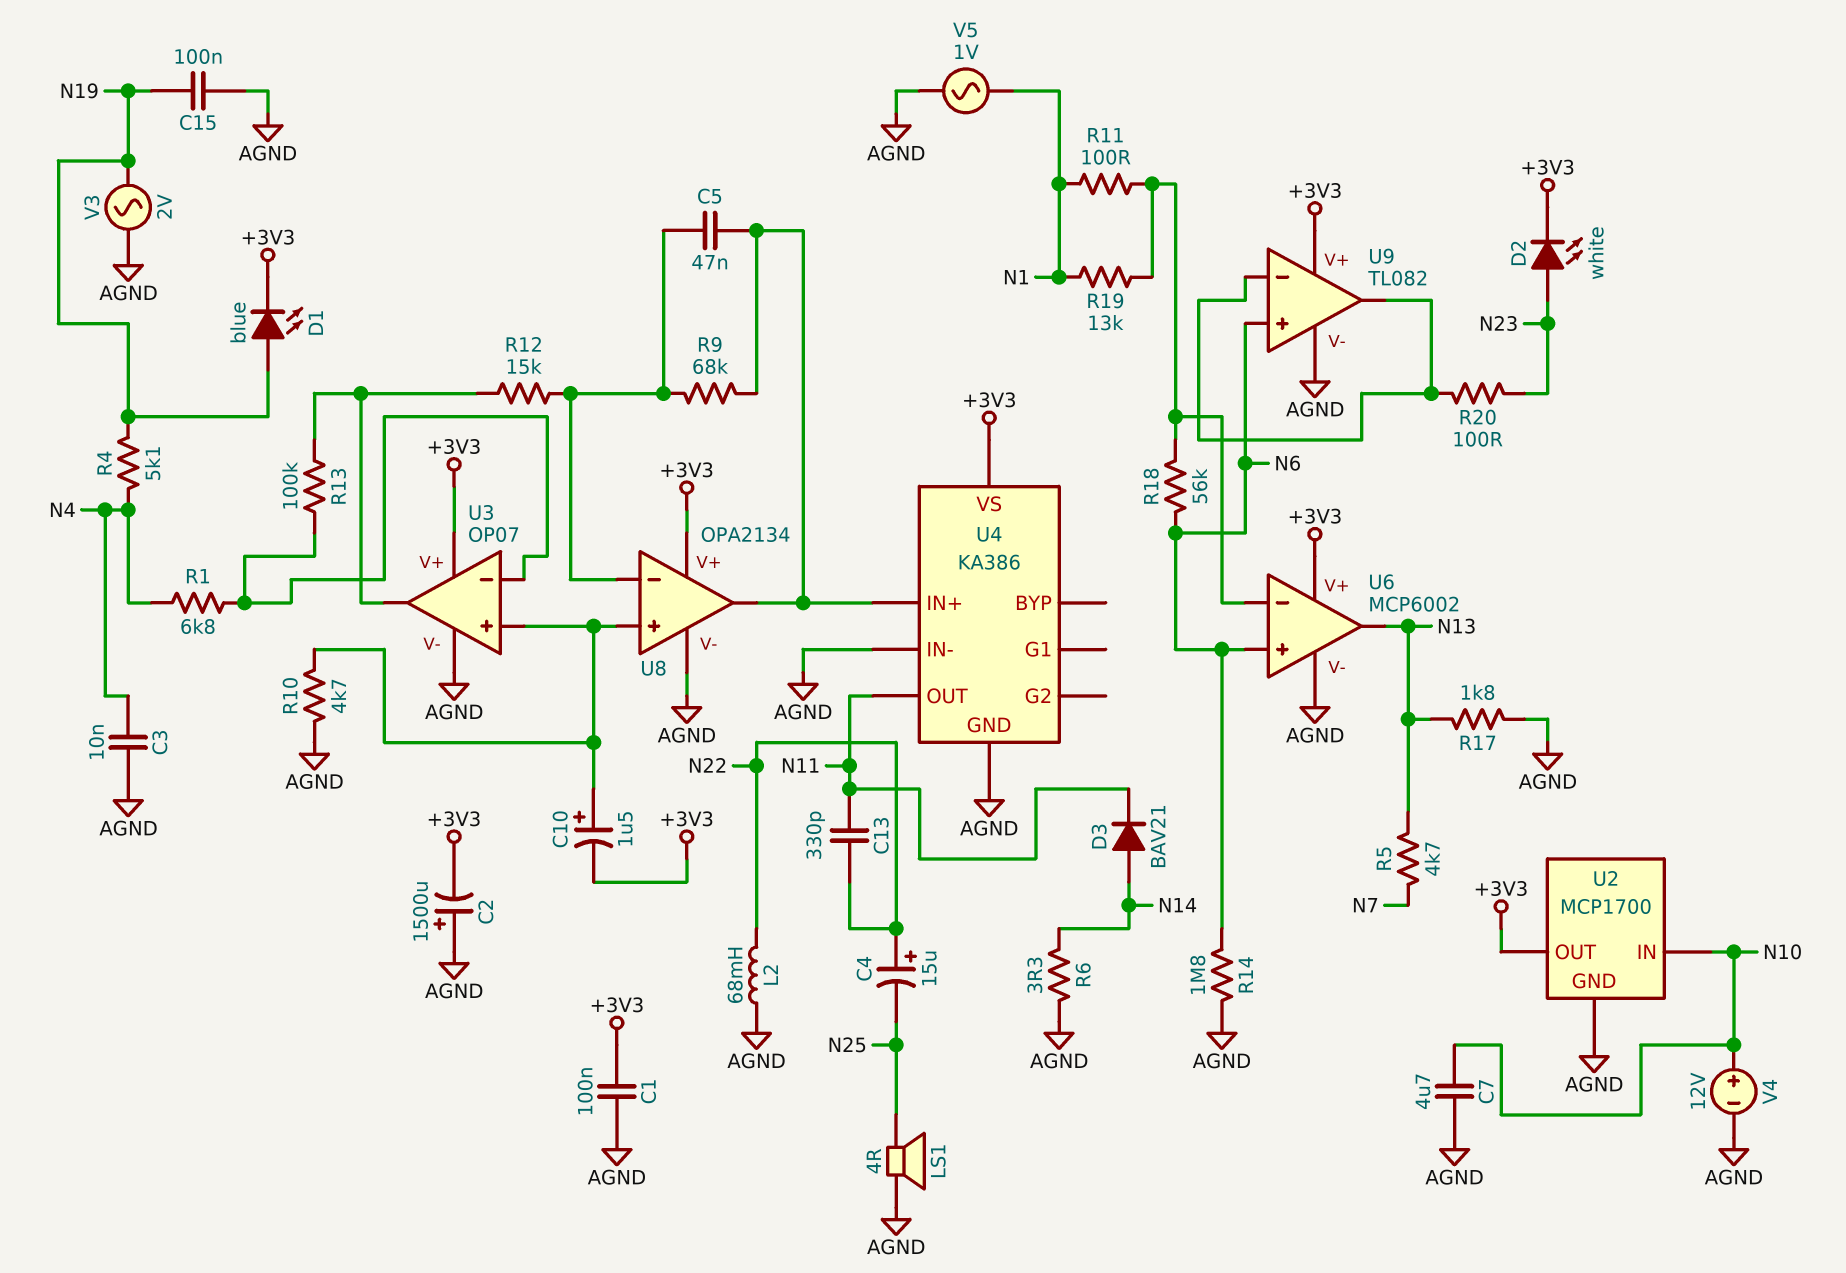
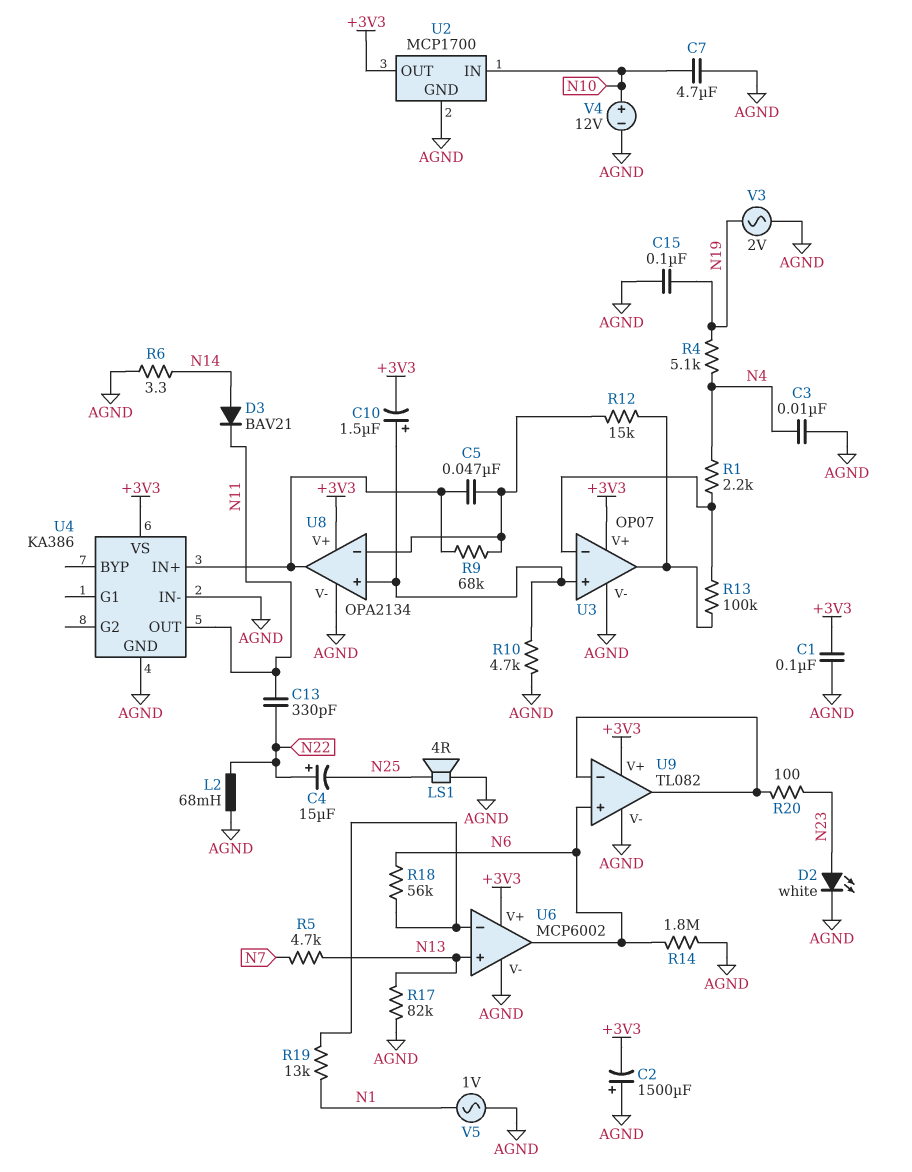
D1: LED blue (A N19, K +3V3) -> none
D2: LED white (A N23, K +3V3) -> LED white (A N23, K AGND)
R1: 6.8k (N4, U3/in-) -> 2.2k (N4, U3/in-)
R11: 100 (N1, U6/in-) -> none
R17: 1.8k (AGND, N13) -> 82k (AGND, N13)
U6 pin in+: N6 -> N13
U6 pin out: N13 -> N6

